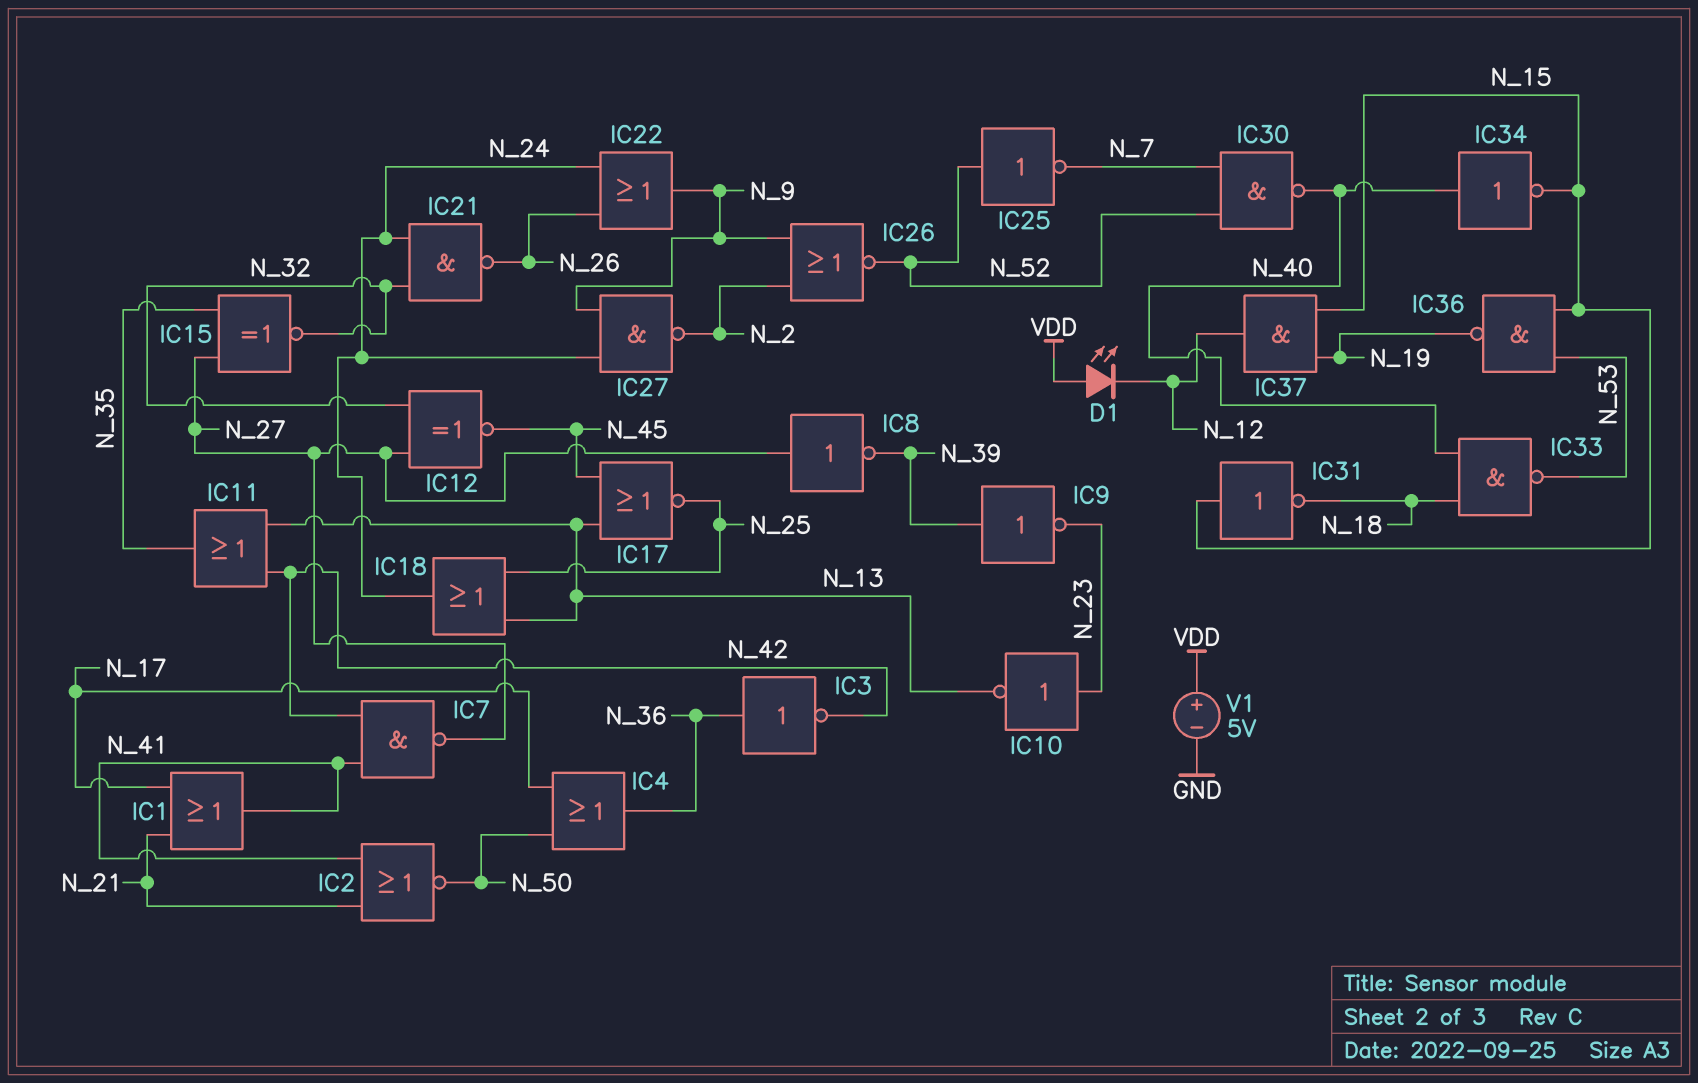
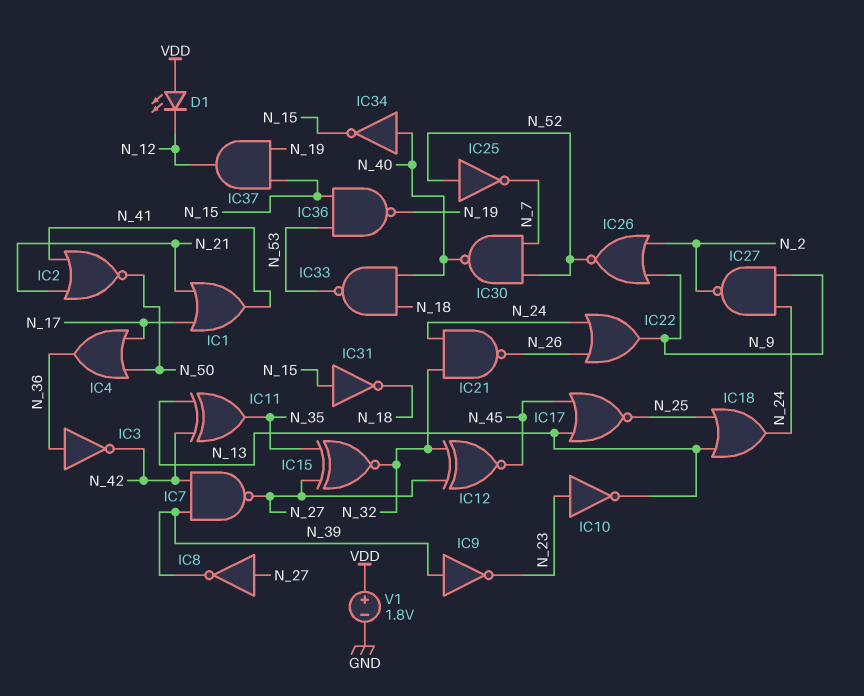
IC7: NAND (in N_41, in N_42, out N_27) -> NAND (in N_39, in N_42, out N_27)
IC11: OR (in N_13, in N_42, out N_35) -> XOR (in N_13, in N_42, out N_35)
V1: 5V (plus VDD, minus GND) -> 1.8V (plus VDD, minus GND)

